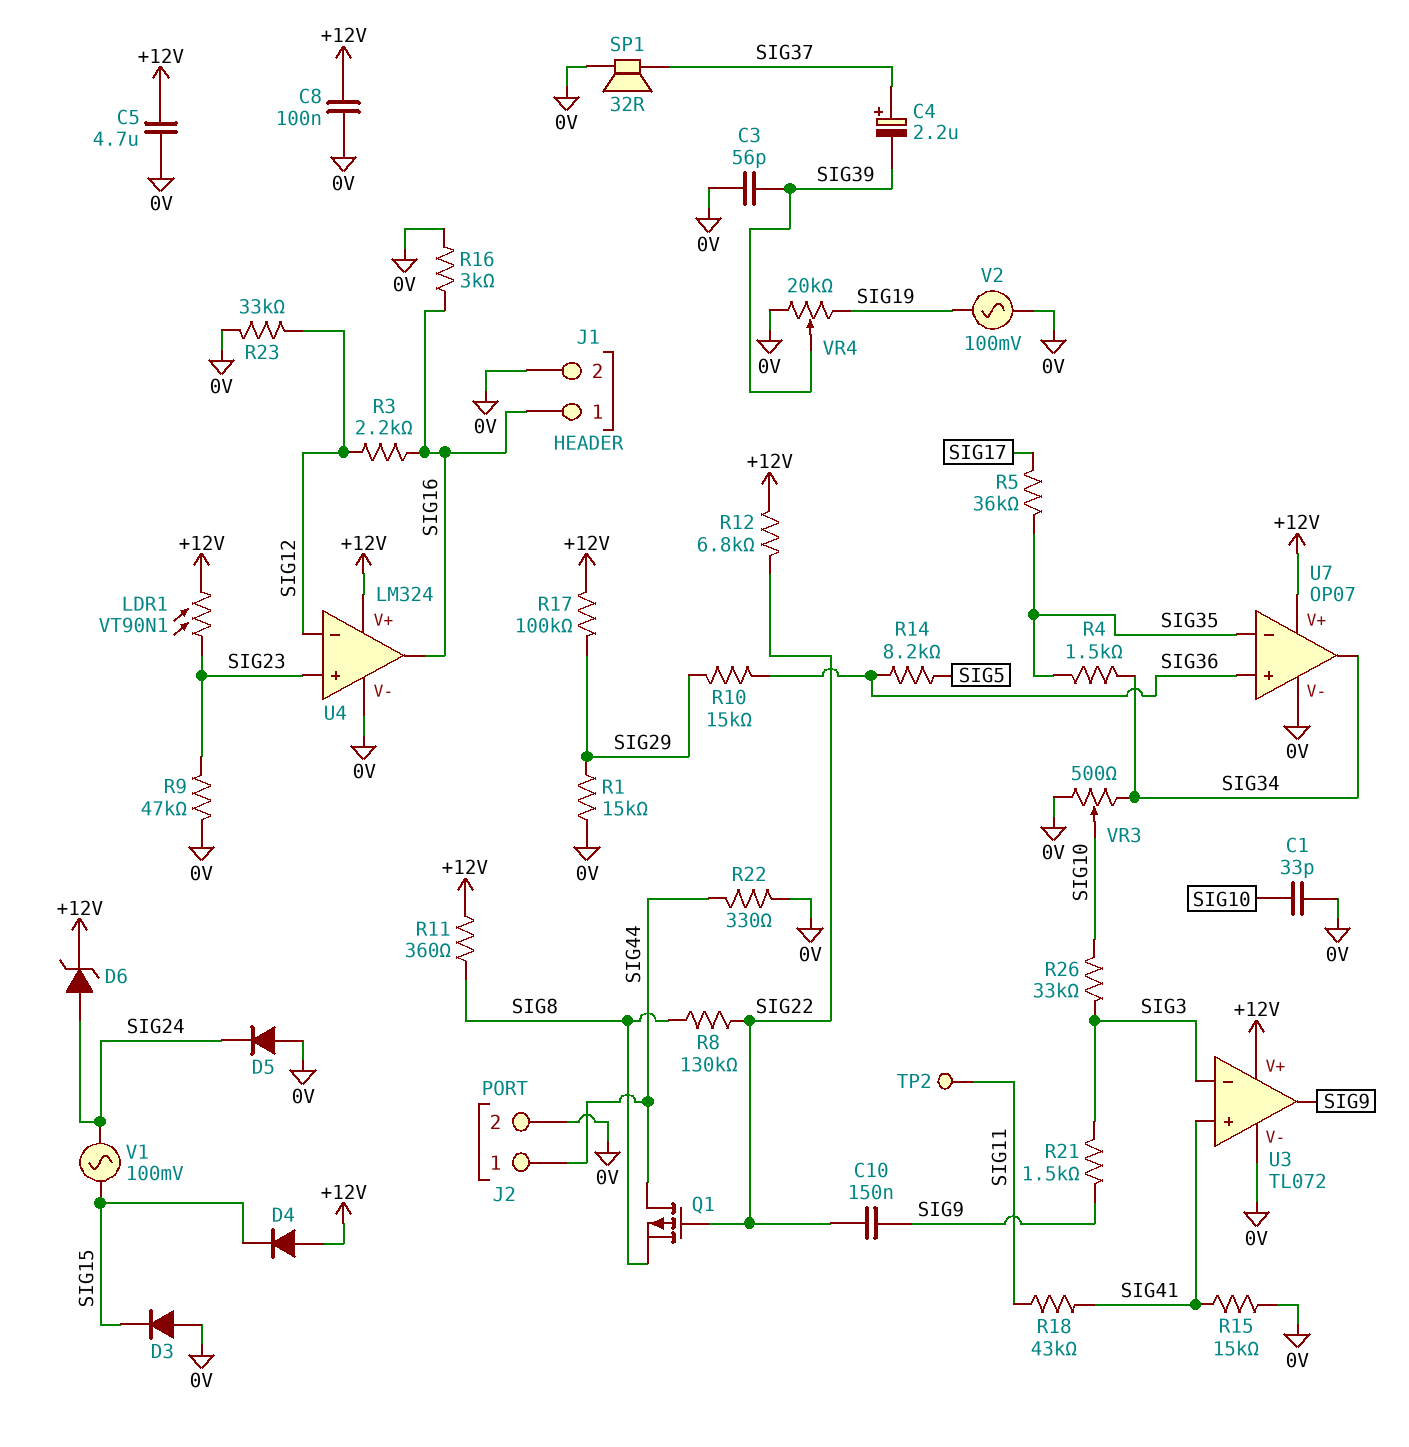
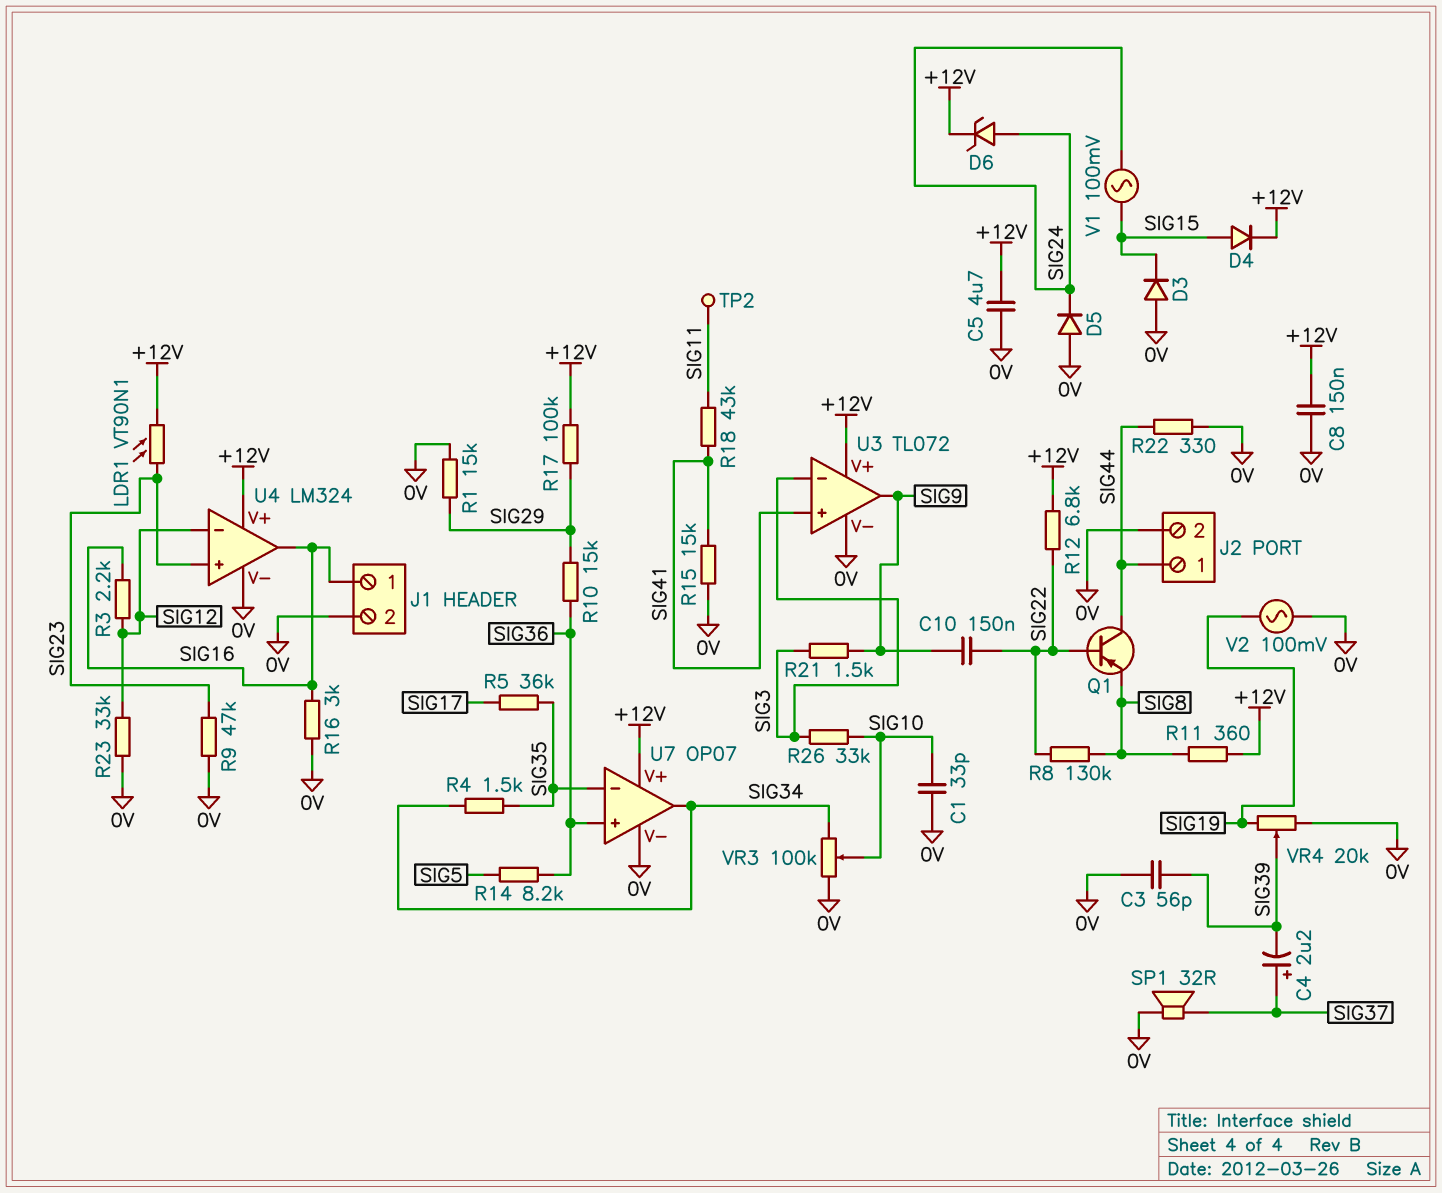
C8: 100nF (+12V, 0V) -> 150nF (+12V, 0V)
D4: diode (A +12V, K SIG15) -> diode (A SIG15, K +12V)
Q1: PMOS (G SIG22, D SIG44, S SIG8) -> PNP (B SIG22, C SIG44, E SIG8)
VR3: 500 (0V, SIG34, wiper SIG10) -> 100k (0V, SIG34, wiper SIG10)

